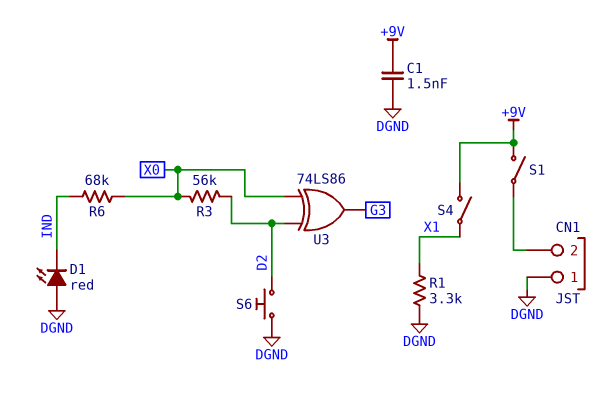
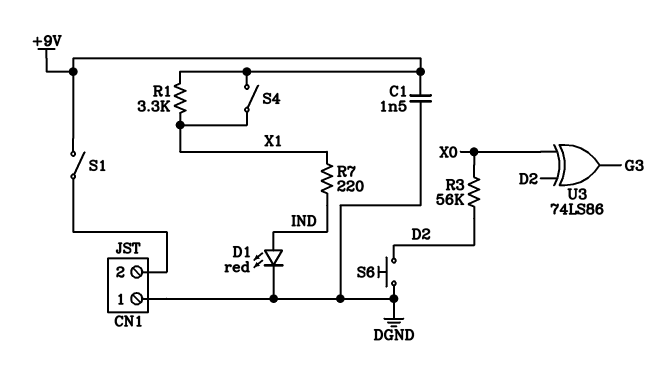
D1: LED red (A DGND, K IND) -> LED red (A IND, K DGND)
R1: 3.3k (DGND, X1) -> 3.3k (+9V, X1)
R6: 68k (IND, X0) -> none
R7: none -> 220 (IND, X1)

